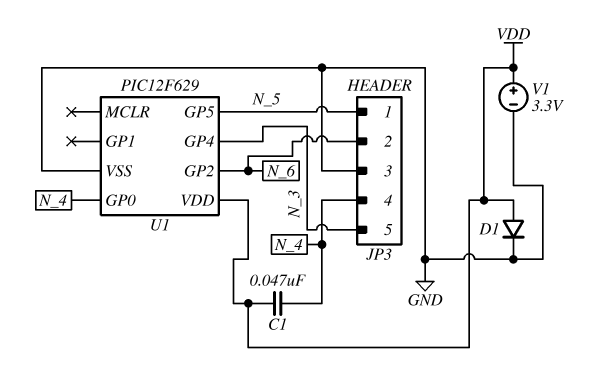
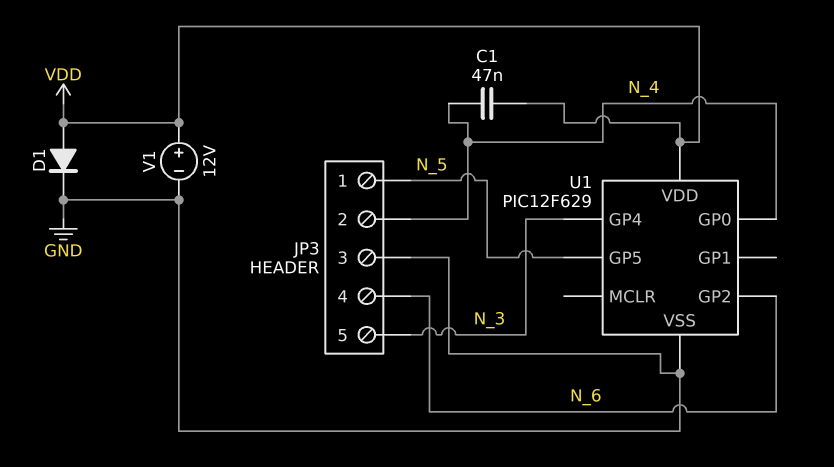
JP3 pin 2: N_6 -> N_4
JP3 pin 4: N_4 -> N_6
V1: 3.3V (plus VDD, minus GND) -> 12V (plus VDD, minus GND)

